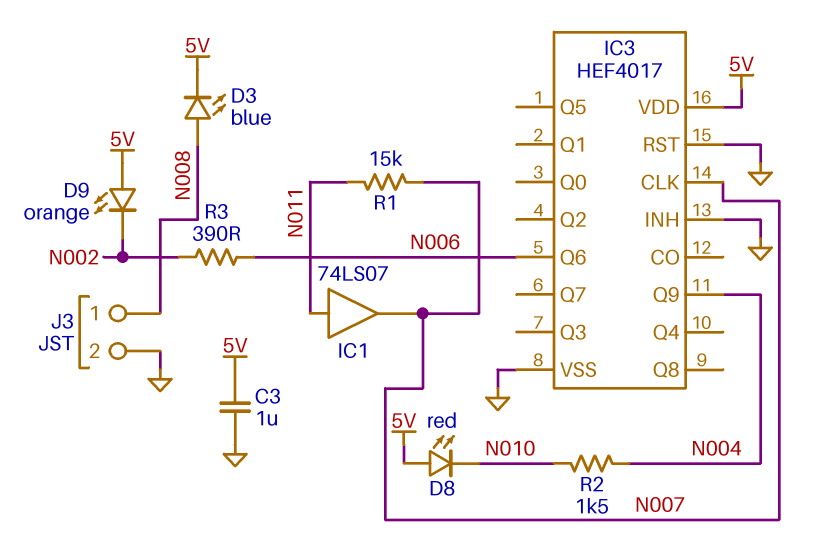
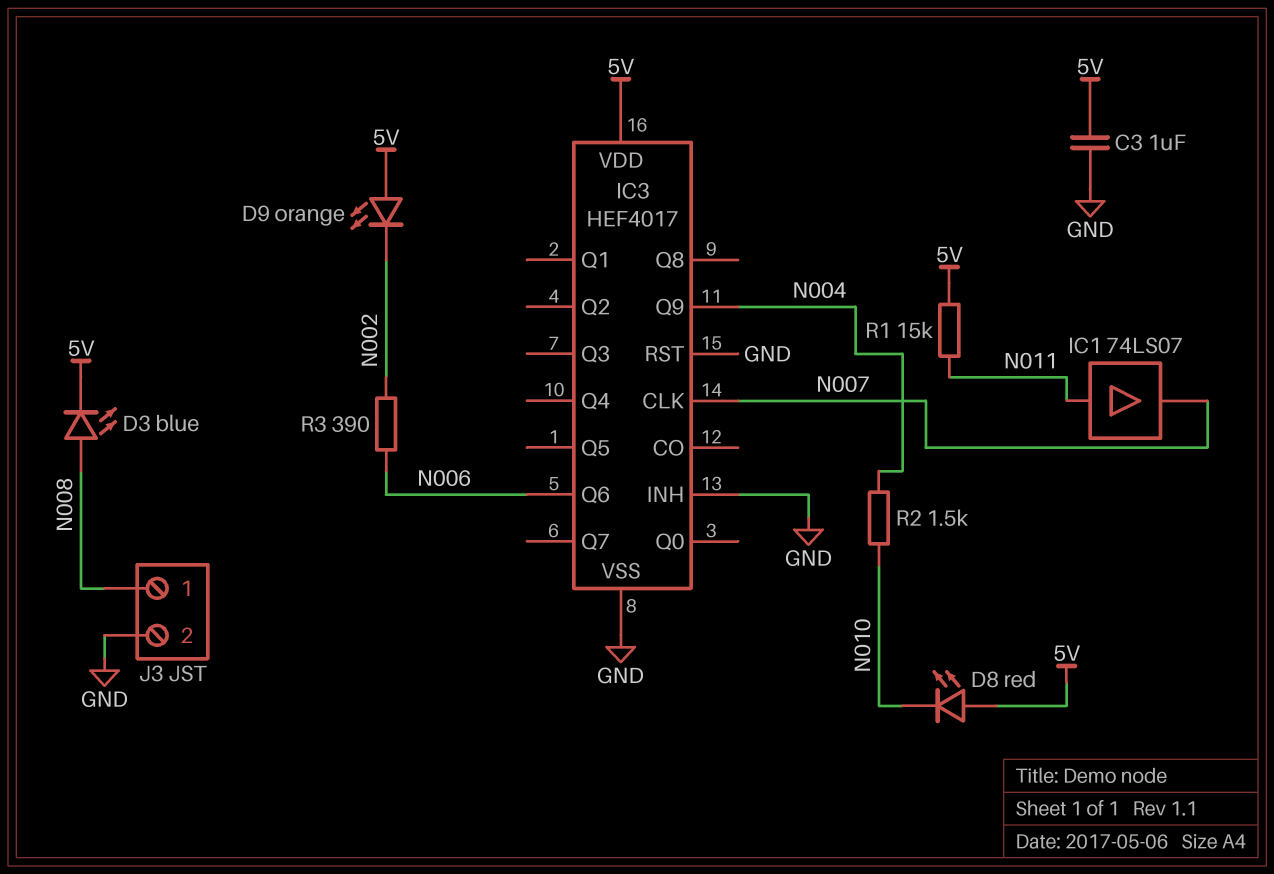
R1: 15k (N007, N011) -> 15k (5V, N011)

